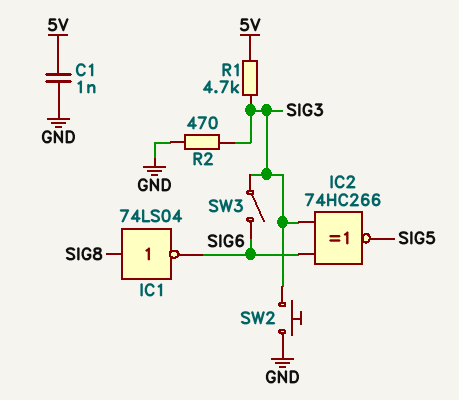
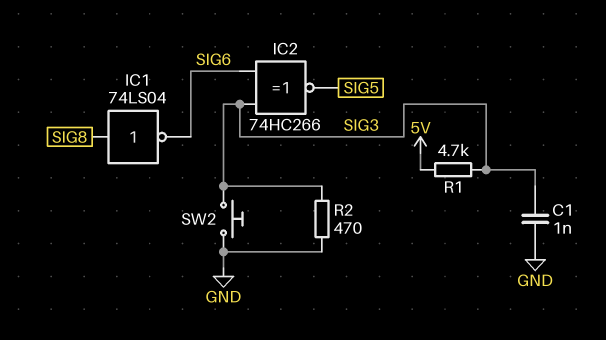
C1: 1nF (5V, GND) -> 1nF (GND, SIG3)
SW3: switch (SIG3, SIG6) -> none

